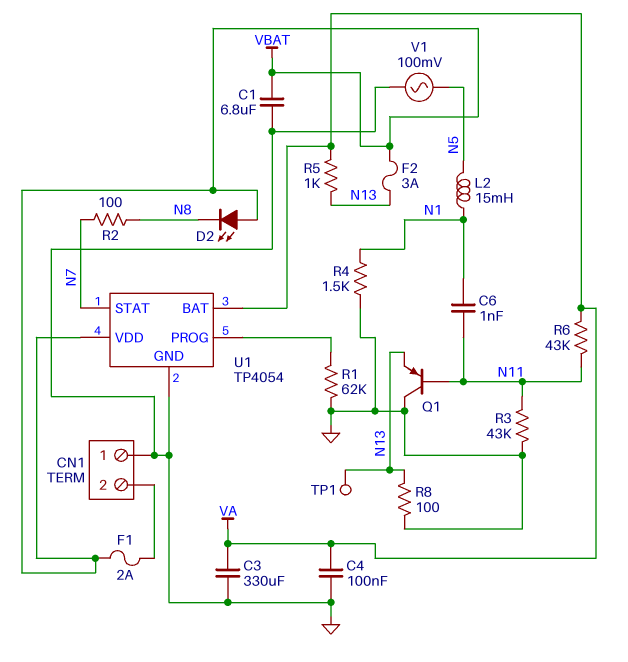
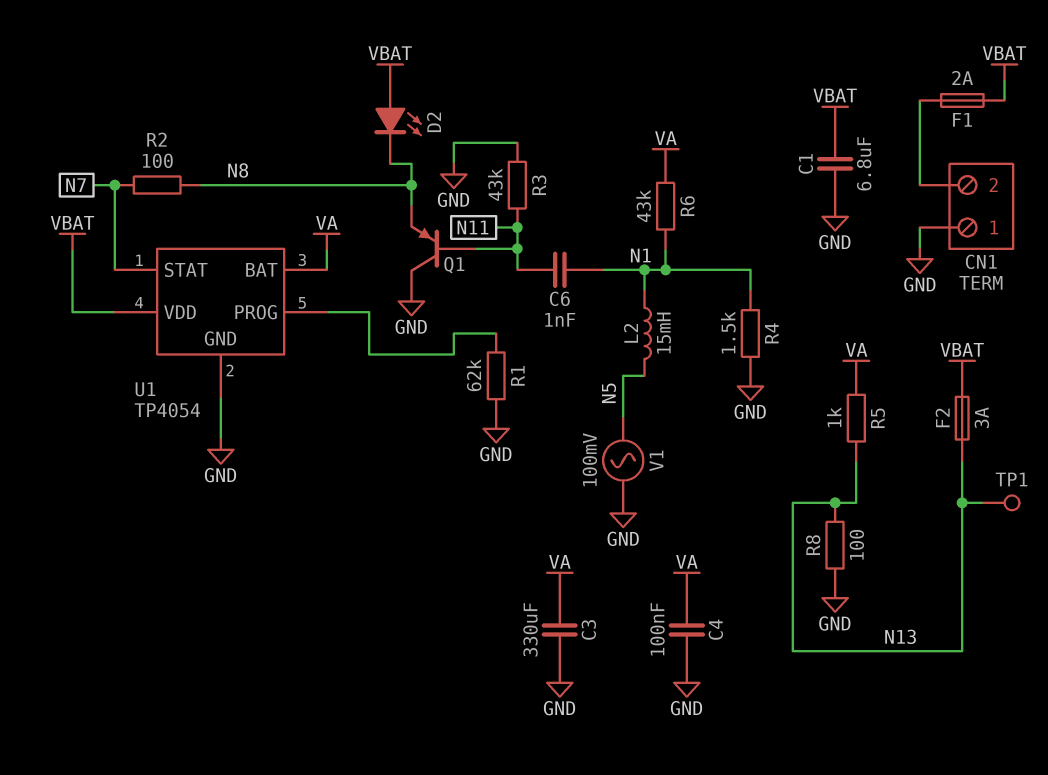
Q1: PNP (B N11, C GND, E N13) -> PNP (B N11, C GND, E N8)
R6: 43k (N11, VA) -> 43k (N1, VA)

